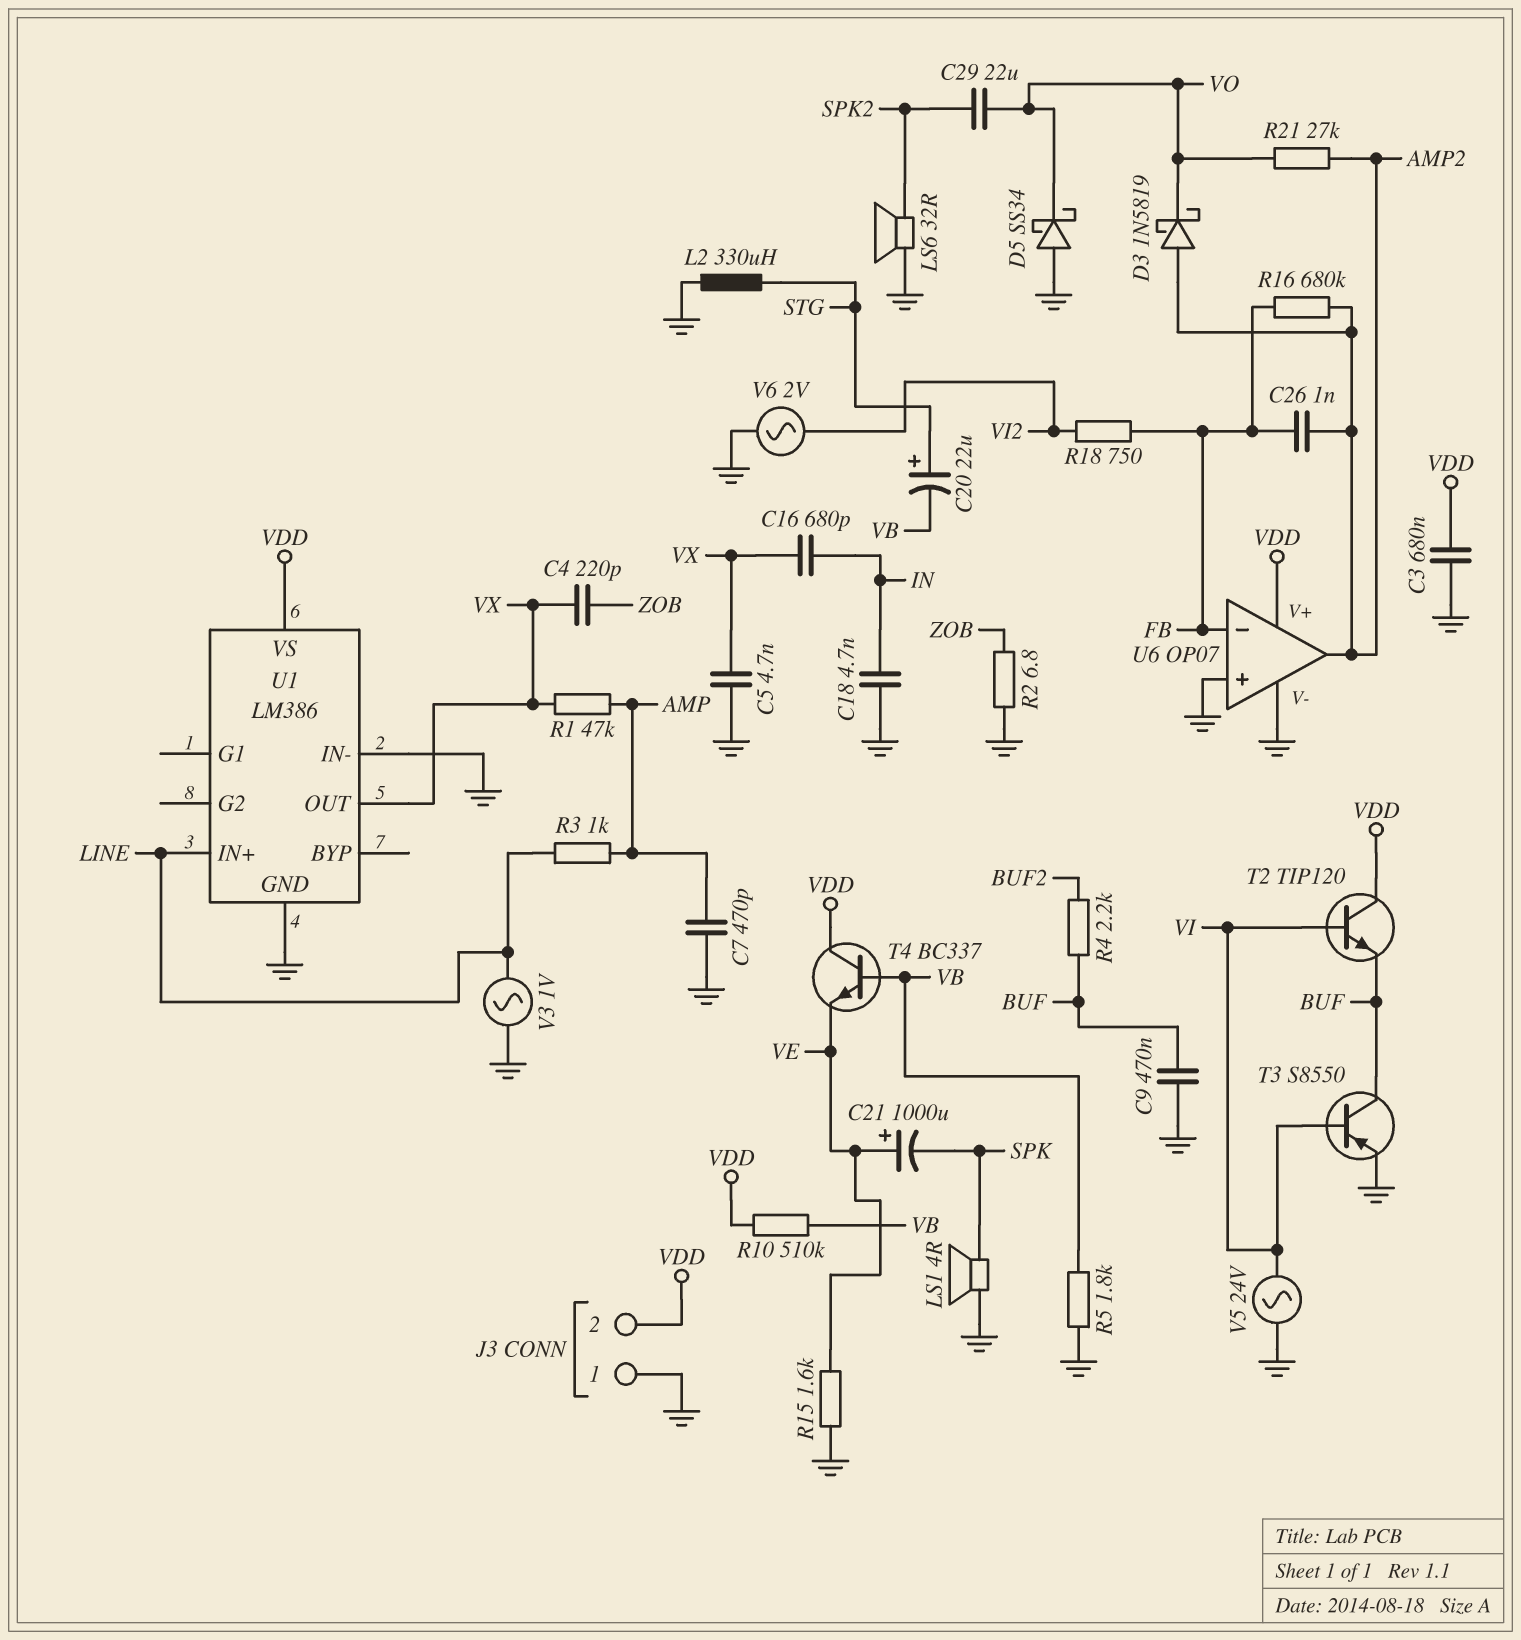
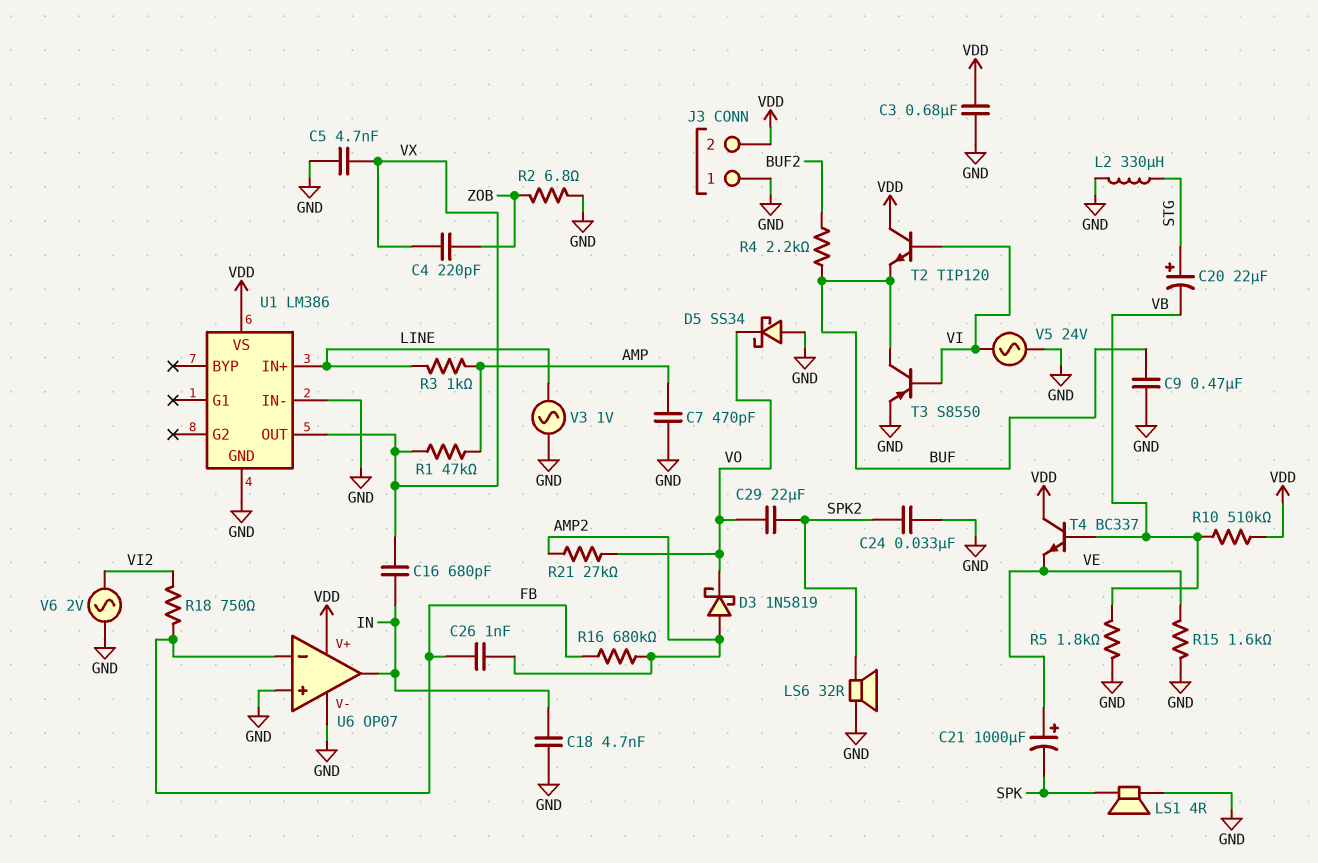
C24: none -> 33nF (GND, SPK2)
U6 pin out: AMP2 -> IN

